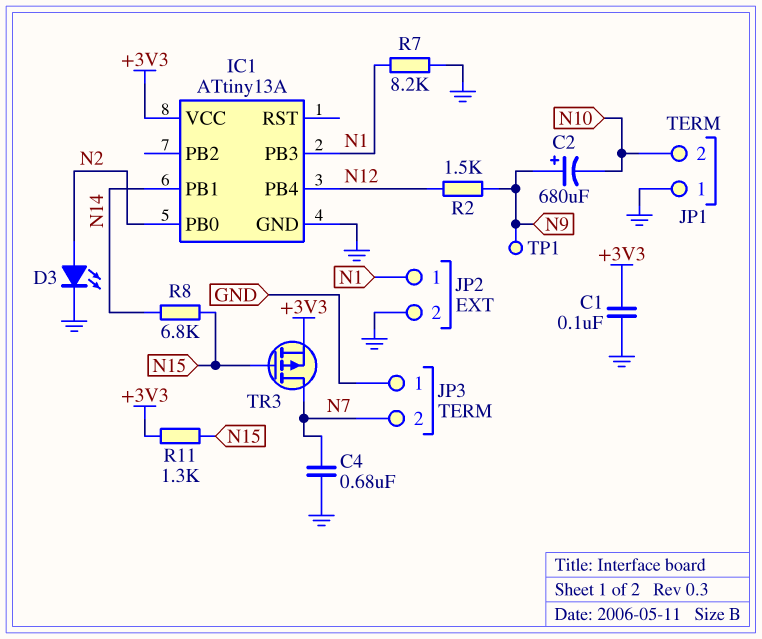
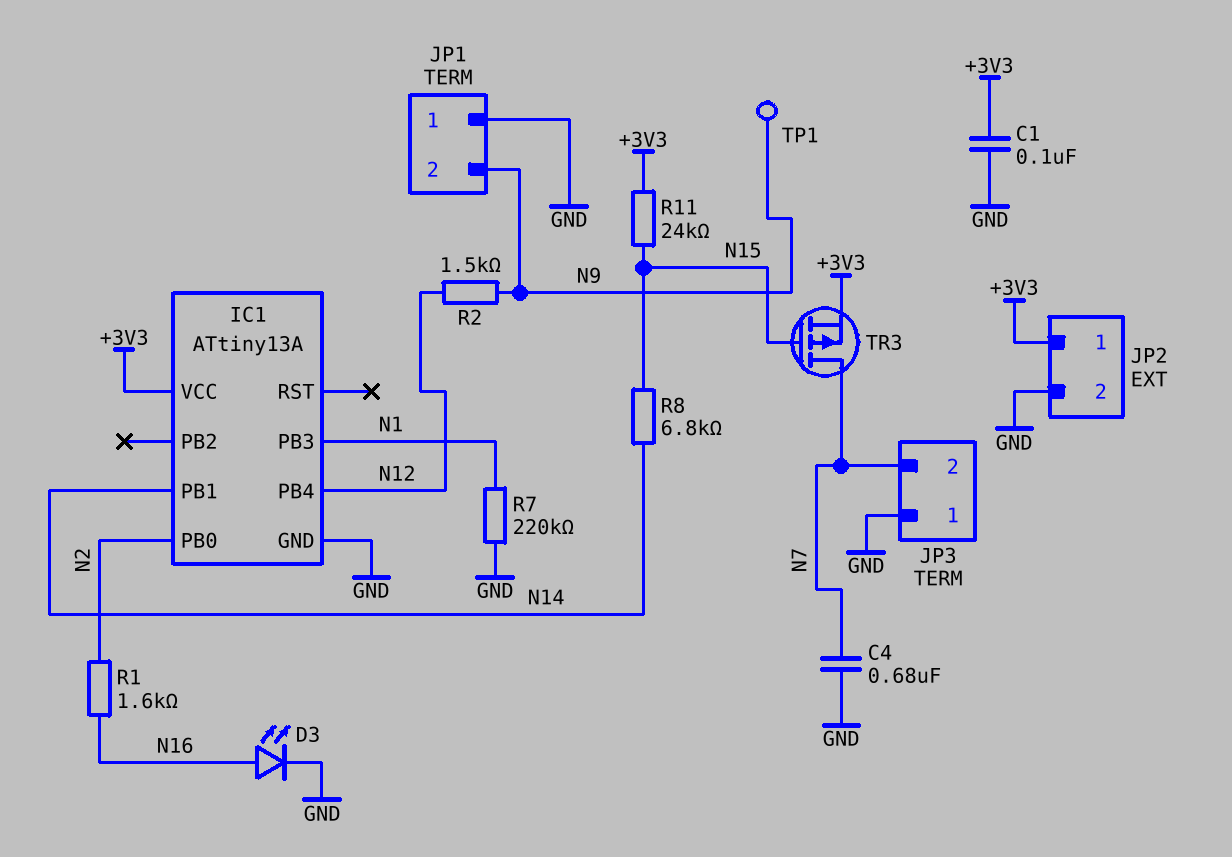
C2: 680uF (plus N9, minus N10) -> none
D3: LED (A N2, K GND) -> LED (A N16, K GND)
JP1 pin 2: N10 -> N9
JP2 pin 1: N1 -> +3V3
R1: none -> 1.6k (N2, N16)
R7: 8.2k (GND, N1) -> 220k (GND, N1)
R11: 1.3k (+3V3, N15) -> 24k (+3V3, N15)

